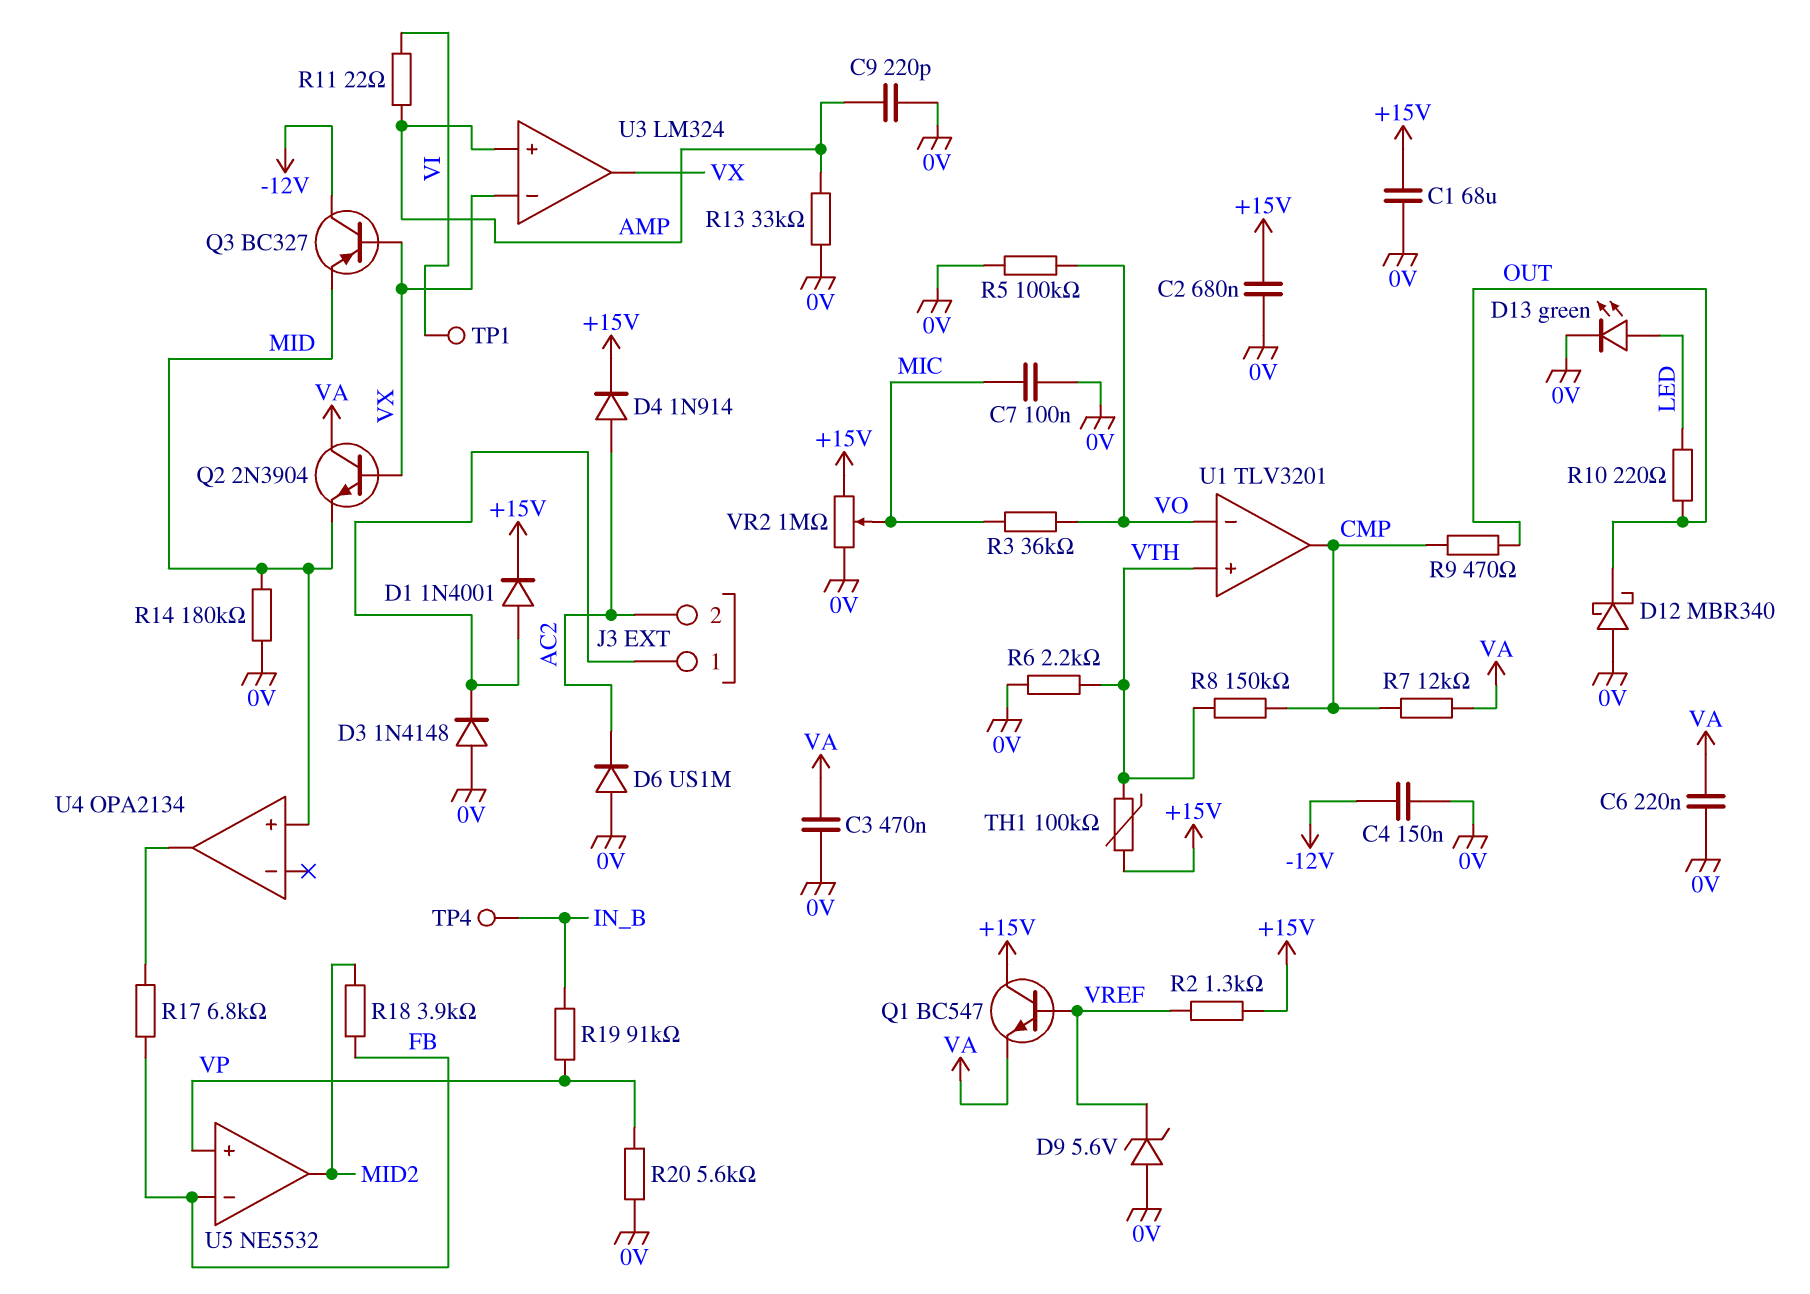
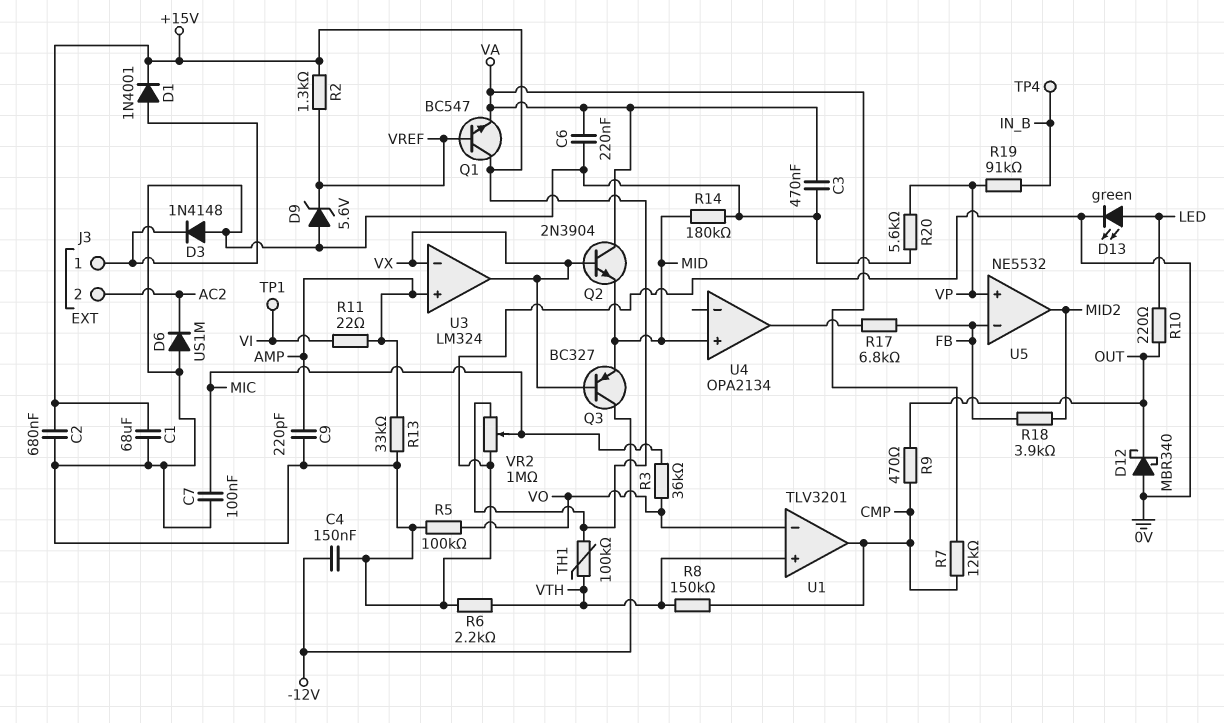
D4: diode 1N914 (A AC2, K +15V) -> none

